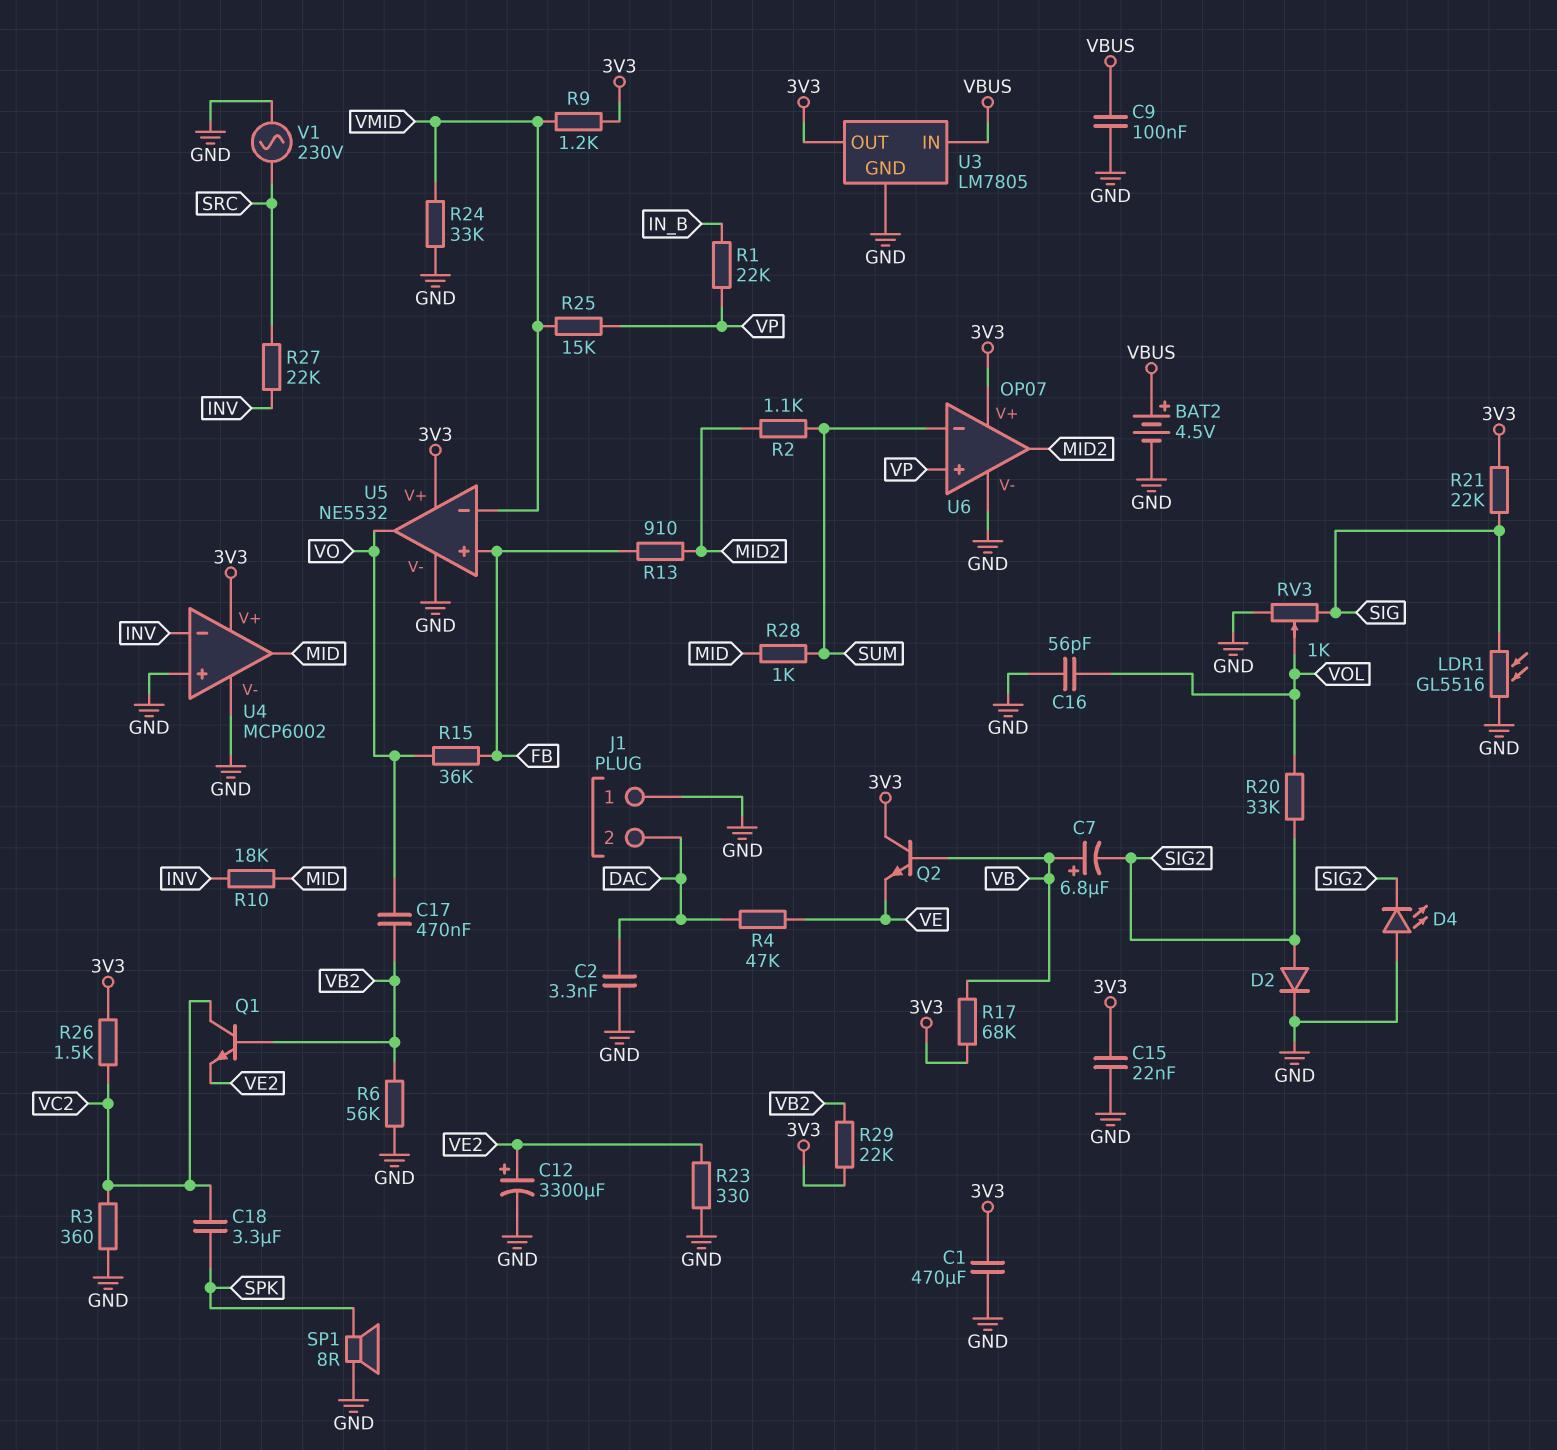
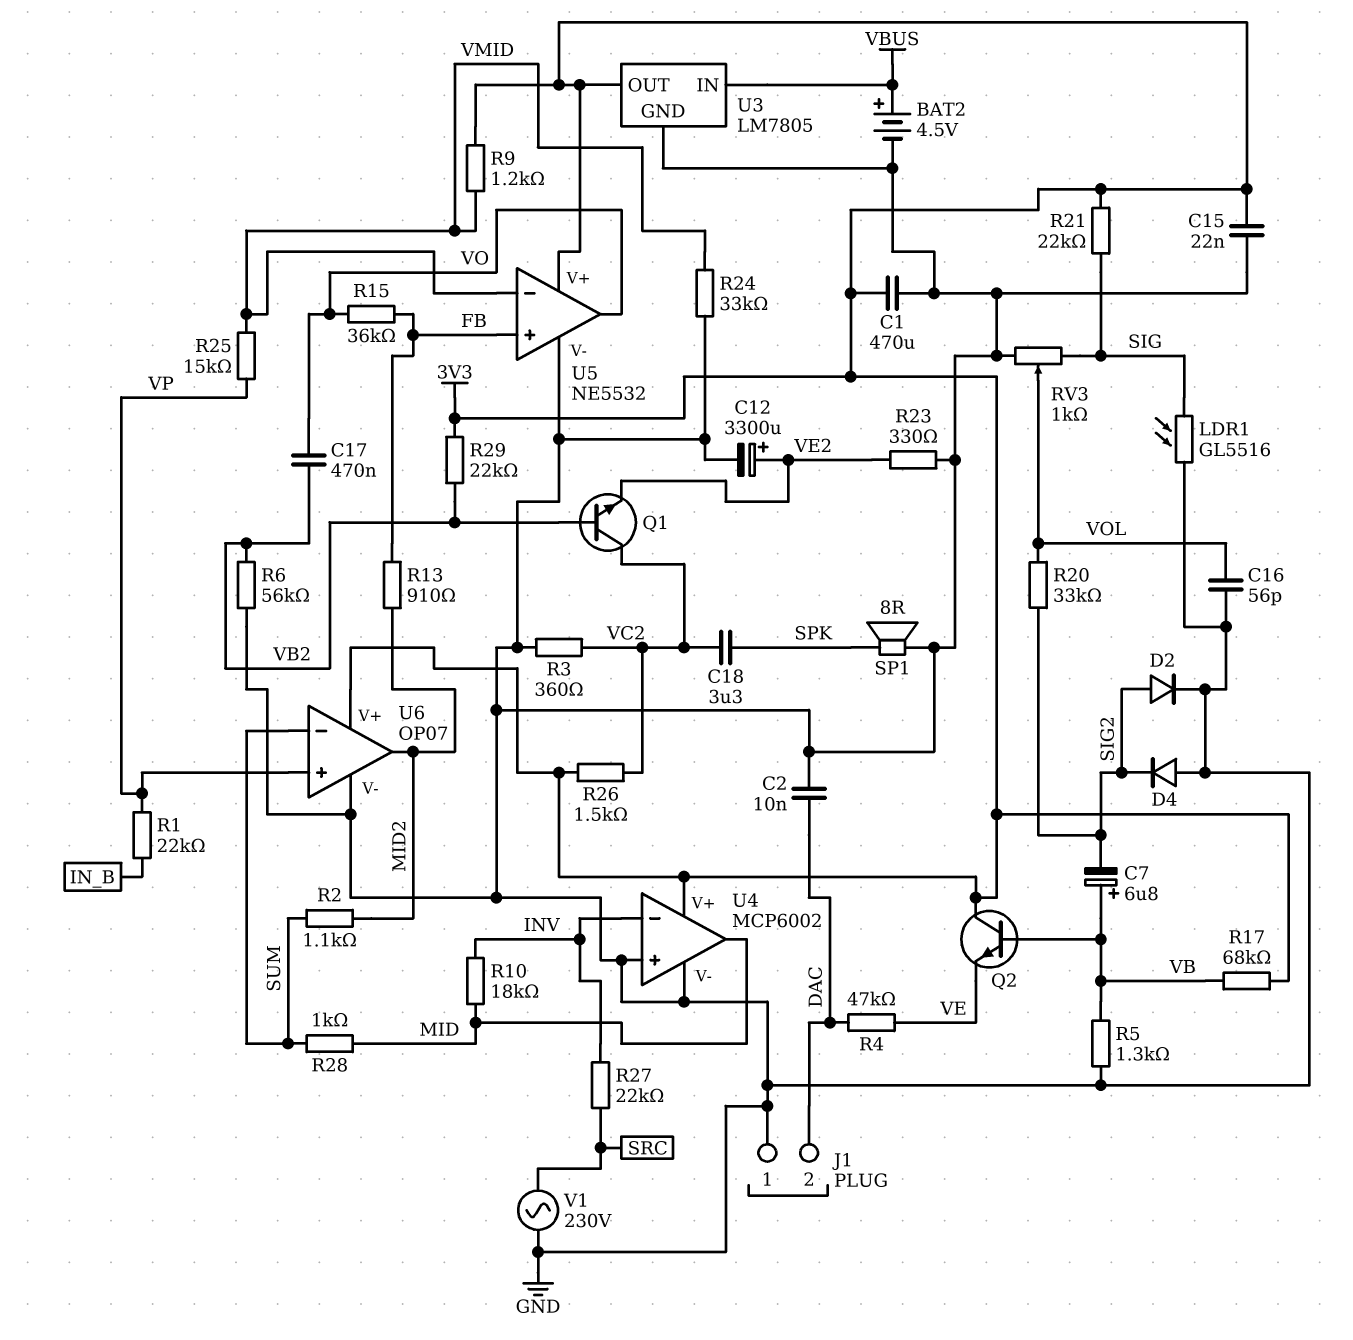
C2: 3.3nF (DAC, GND) -> 10nF (DAC, GND)
C9: 100nF (GND, VBUS) -> none
D4: LED (A GND, K SIG2) -> diode (A GND, K SIG2)
R5: none -> 1.3k (GND, VB)

